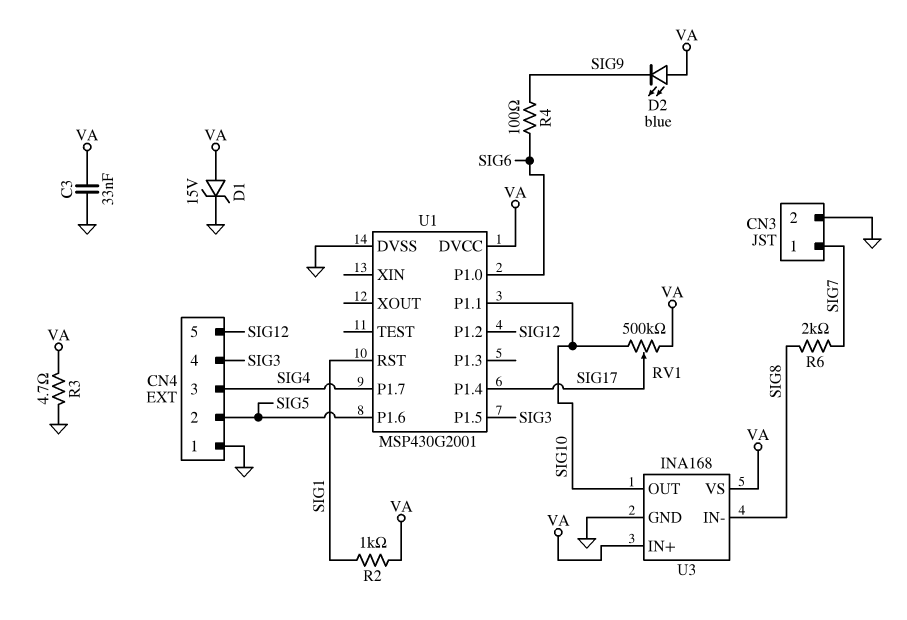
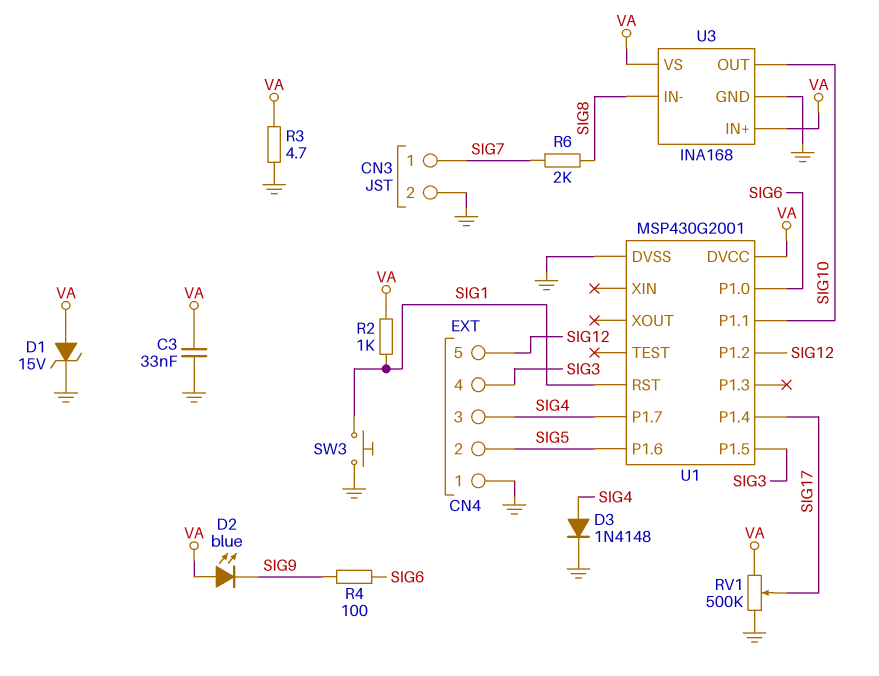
D3: none -> diode 1N4148 (A SIG4, K GND)
RV1: 500k (SIG10, VA, wiper SIG17) -> 500k (GND, VA, wiper SIG17)
SW3: none -> button (GND, SIG1)

